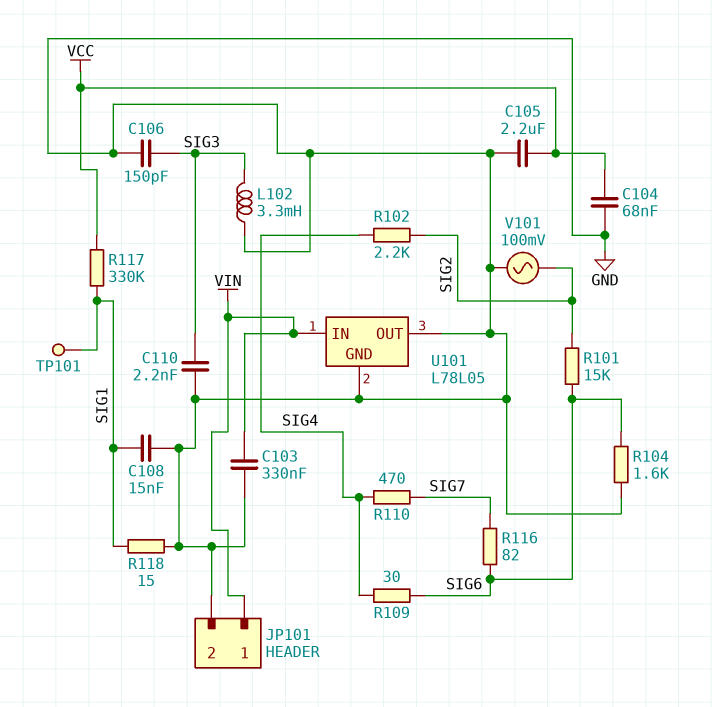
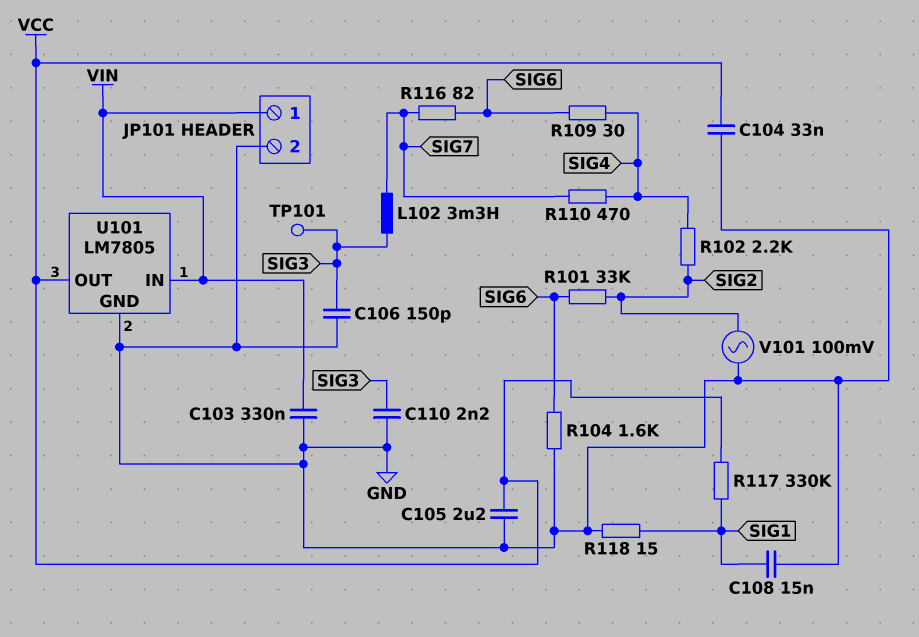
C104: 68nF (GND, VCC) -> 33nF (GND, VCC)
L102: 3.3mH (GND, SIG3) -> 3.3mH (SIG3, SIG7)
R101: 15k (SIG2, SIG6) -> 33k (SIG2, SIG6)
TP101: test point (SIG1) -> test point (SIG3)
U101: L78L05 -> LM7805
U101 pin OUT: GND -> VCC

